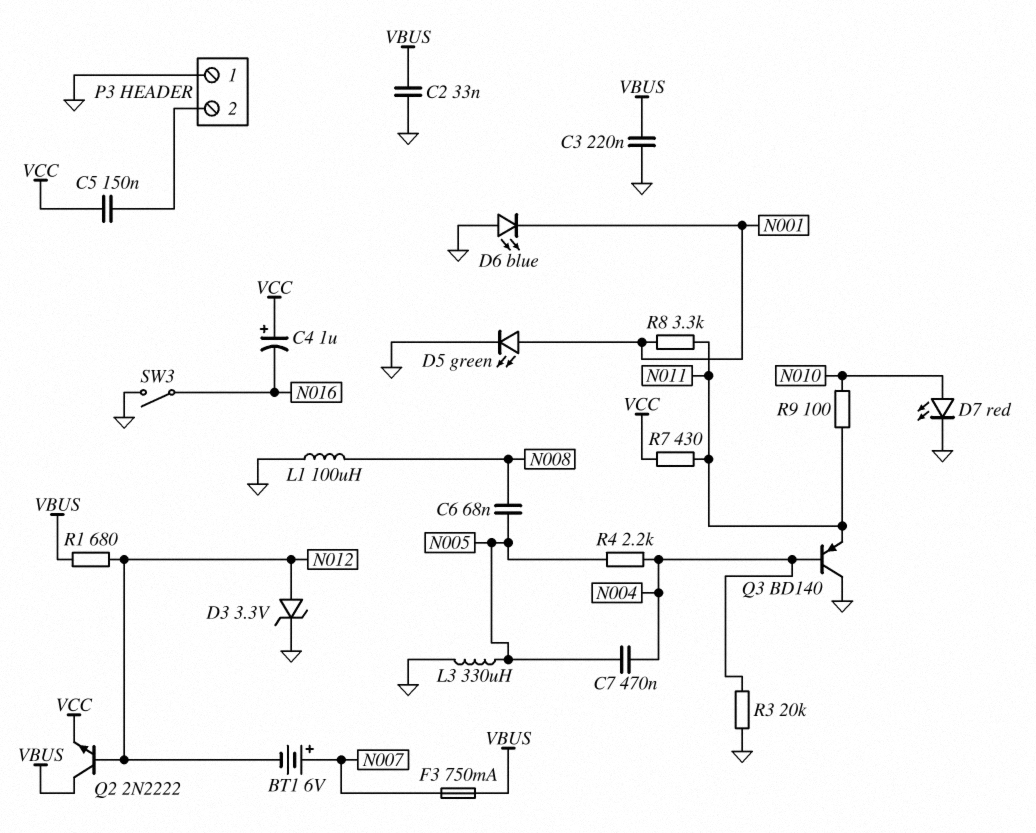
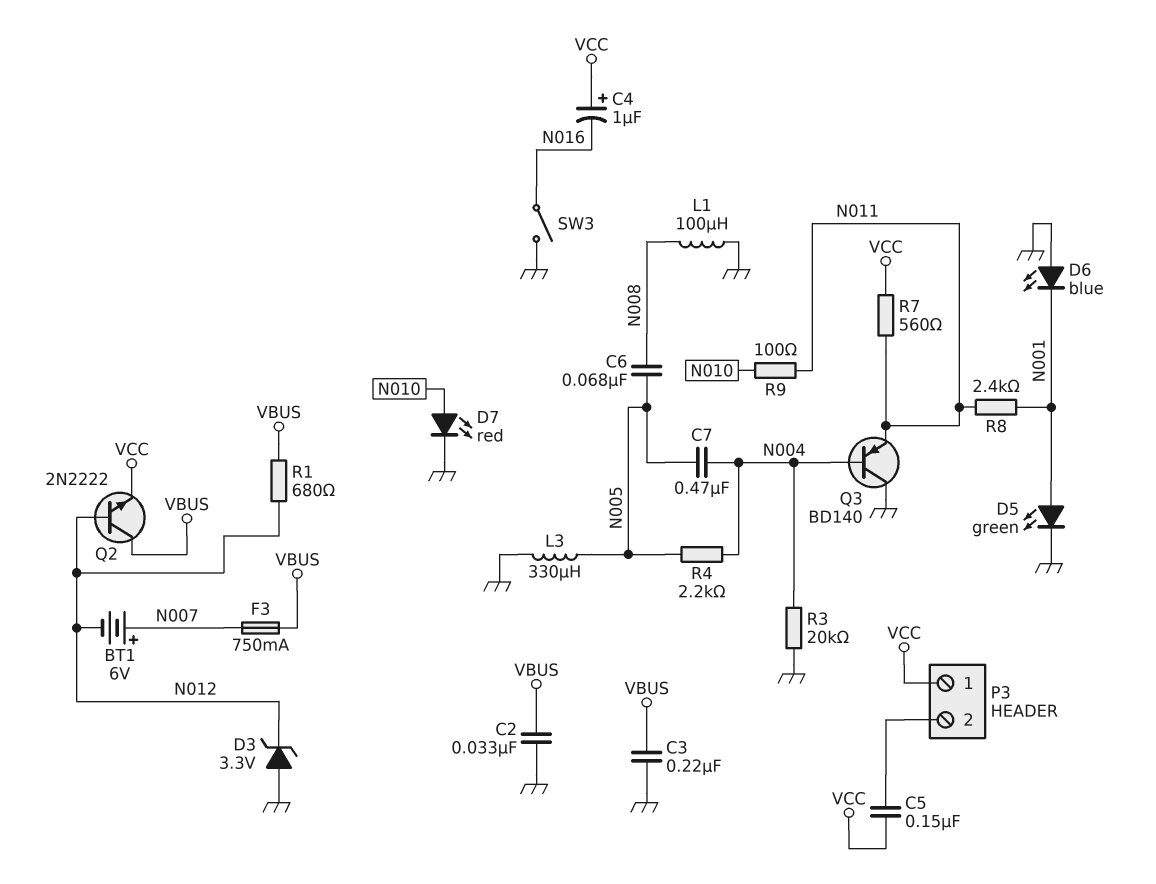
D3: zener 3.3V (A N012, K GND) -> zener 3.3V (A GND, K N012)
P3 pin 1: GND -> VCC
R7: 430 (N011, VCC) -> 560 (N011, VCC)
R8: 3.3k (N001, N011) -> 2.4k (N001, N011)

